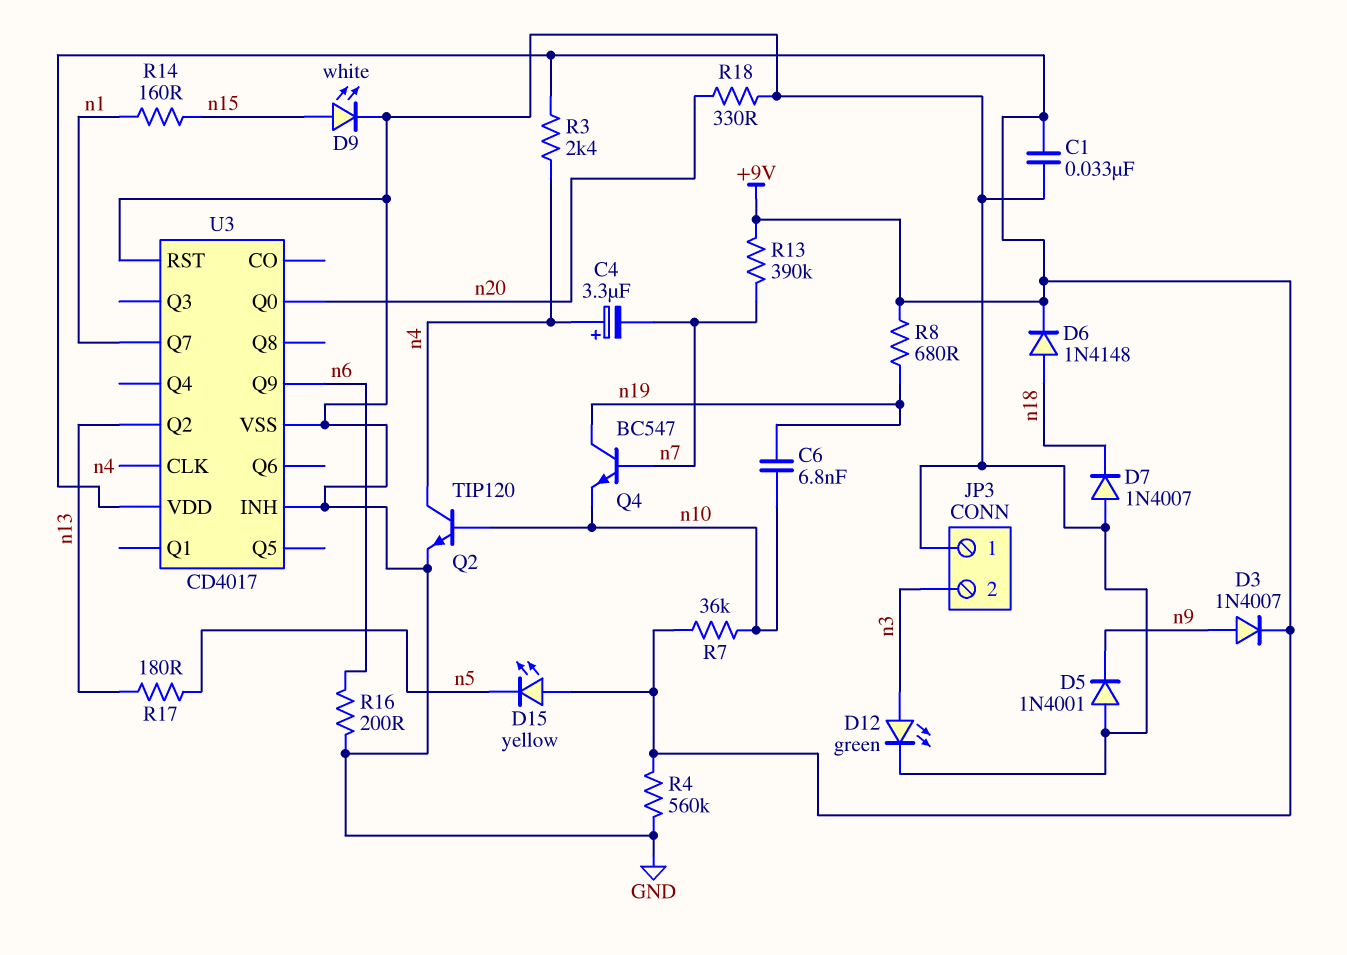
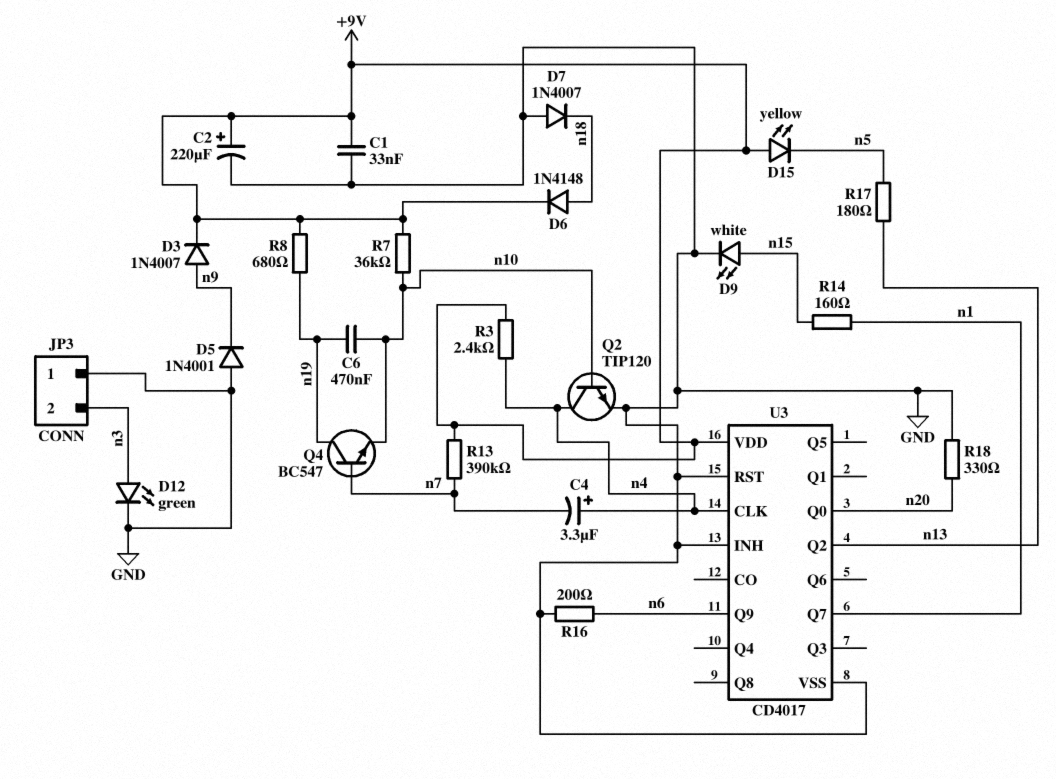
C2: none -> 220uF (plus +9V, minus GND)
C6: 6.8nF (n10, n19) -> 470nF (n10, n19)
R4: 560k (+9V, GND) -> none

